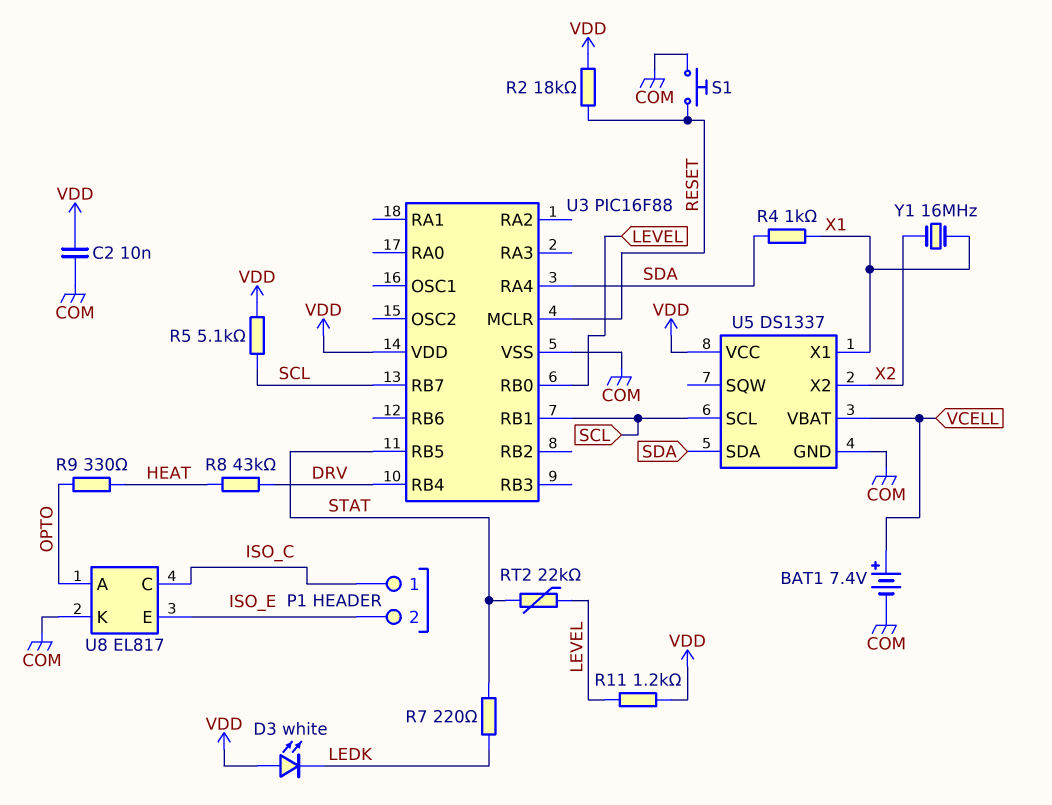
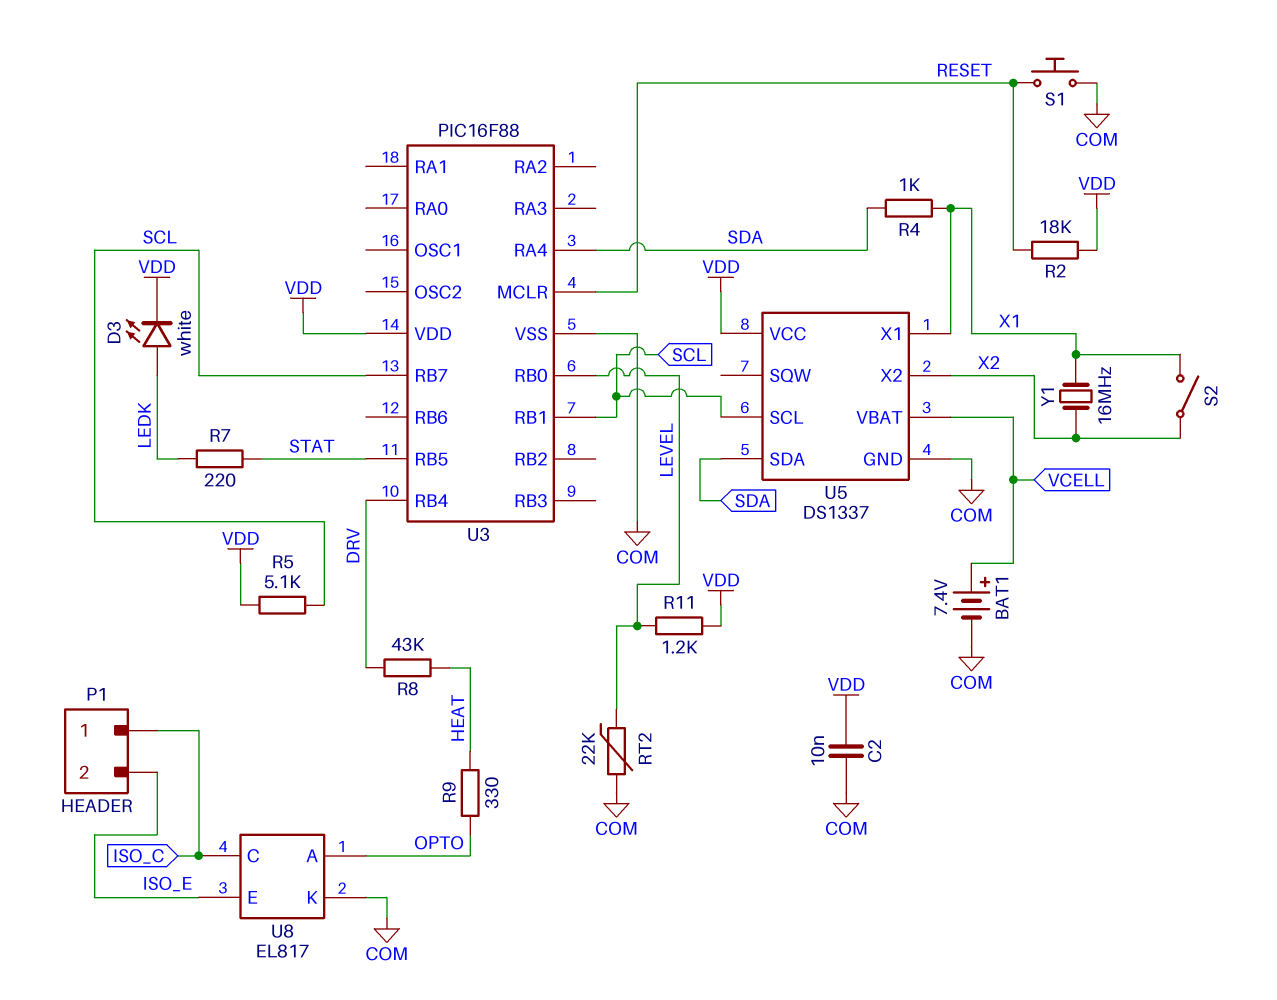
D3: LED white (A VDD, K LEDK) -> LED white (A LEDK, K VDD)
RT2: 22k (LEVEL, STAT) -> 22k (COM, LEVEL)
S2: none -> switch (X1, X2)

